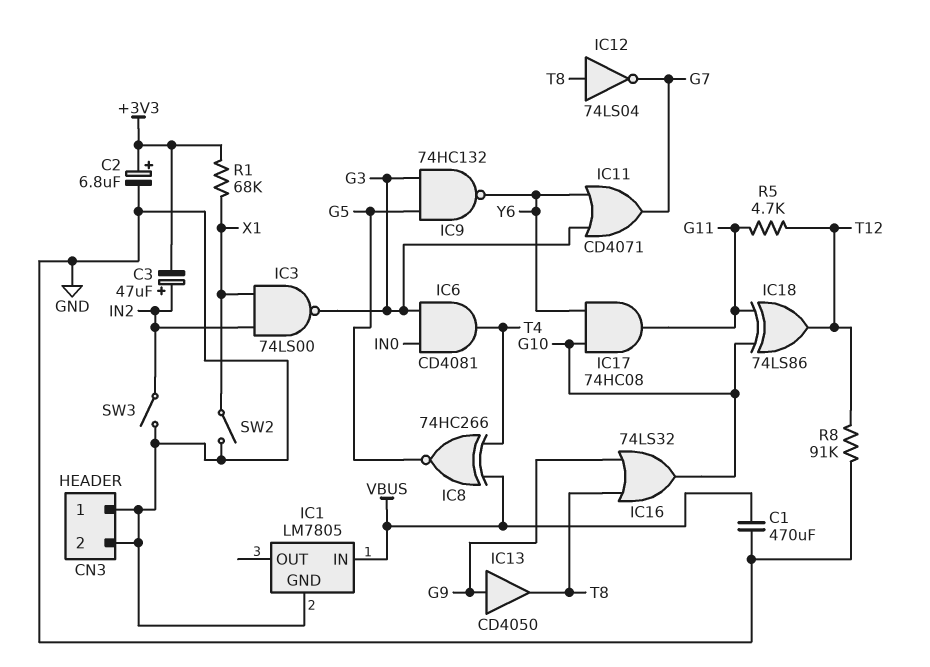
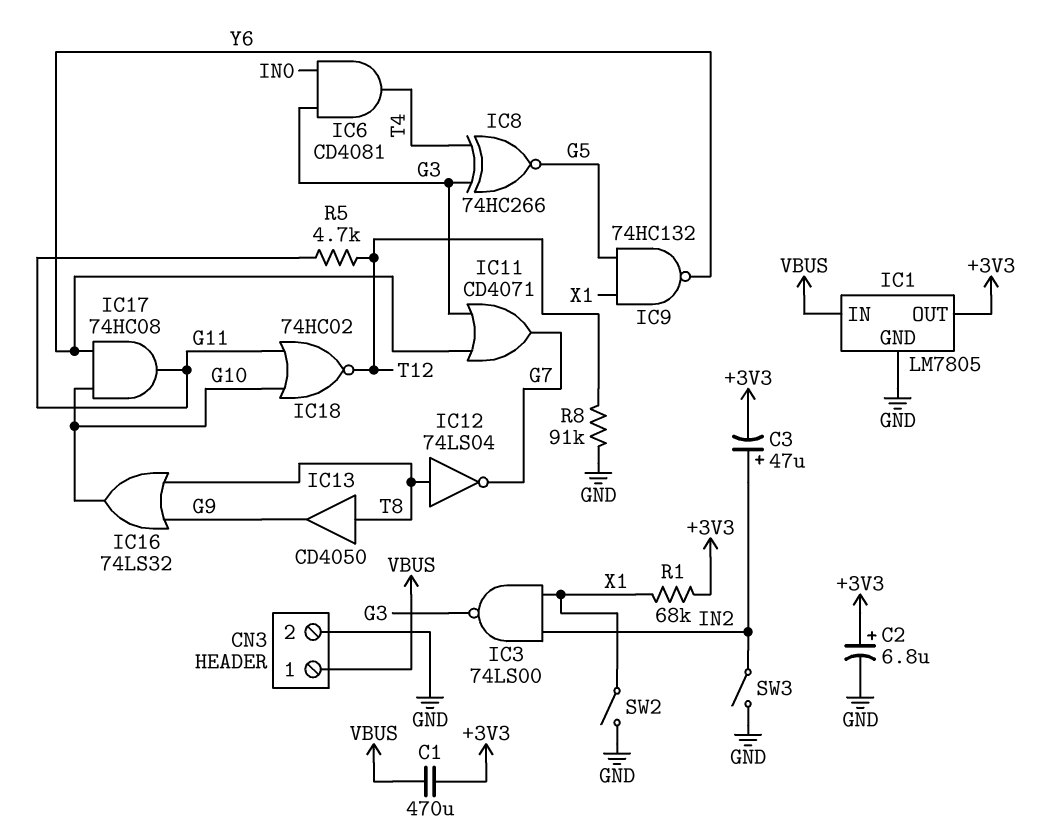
C1: 470uF (GND, VBUS) -> 470uF (+3V3, VBUS)
CN3 pin 1: GND -> VBUS
IC1 pin OUT: none -> +3V3
IC8: XNOR 74HC266 (in T4, in VBUS, out G5) -> XNOR 74HC266 (in G3, in T4, out G5)
IC9: NAND 74HC132 (in G3, in G5, out Y6) -> NAND 74HC132 (in G5, in X1, out Y6)
IC13: buffer CD4050 (in G9, out T8) -> buffer CD4050 (in T8, out G9)
IC18: XOR 74LS86 (in G10, in G11, out T12) -> NOR 74HC02 (in G10, in G11, out T12)

